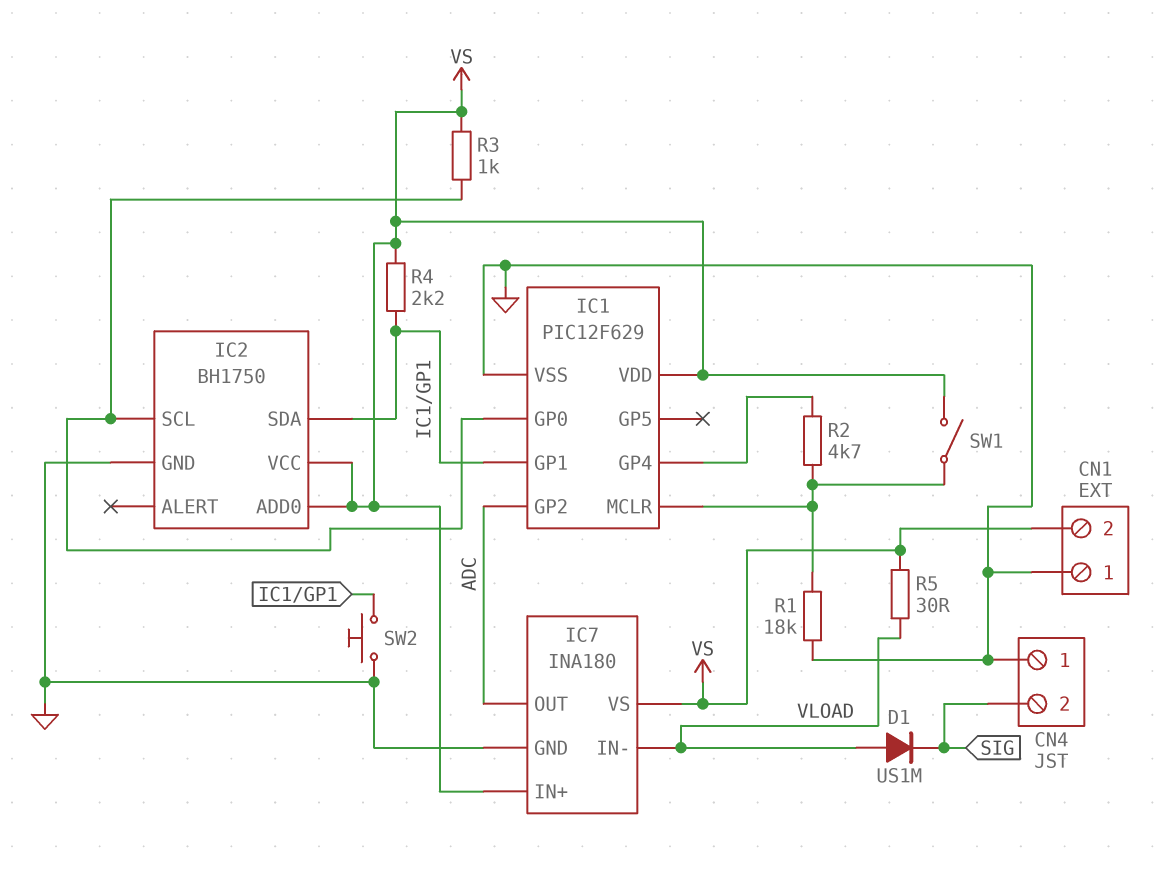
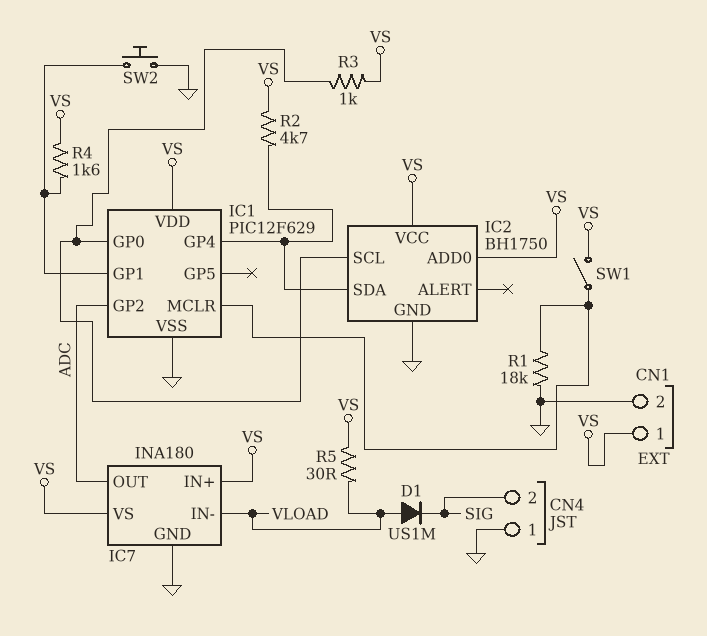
CN1 pin 1: GND -> VS
CN1 pin 2: VS -> GND
IC2 pin SDA: IC1/GP1 -> IC1/GP4
R2: 4.7k (IC1/GP4, IC1/MCLR) -> 4.7k (IC1/GP4, VS)
R4: 2.2k (IC1/GP1, VS) -> 1.6k (IC1/GP1, VS)

